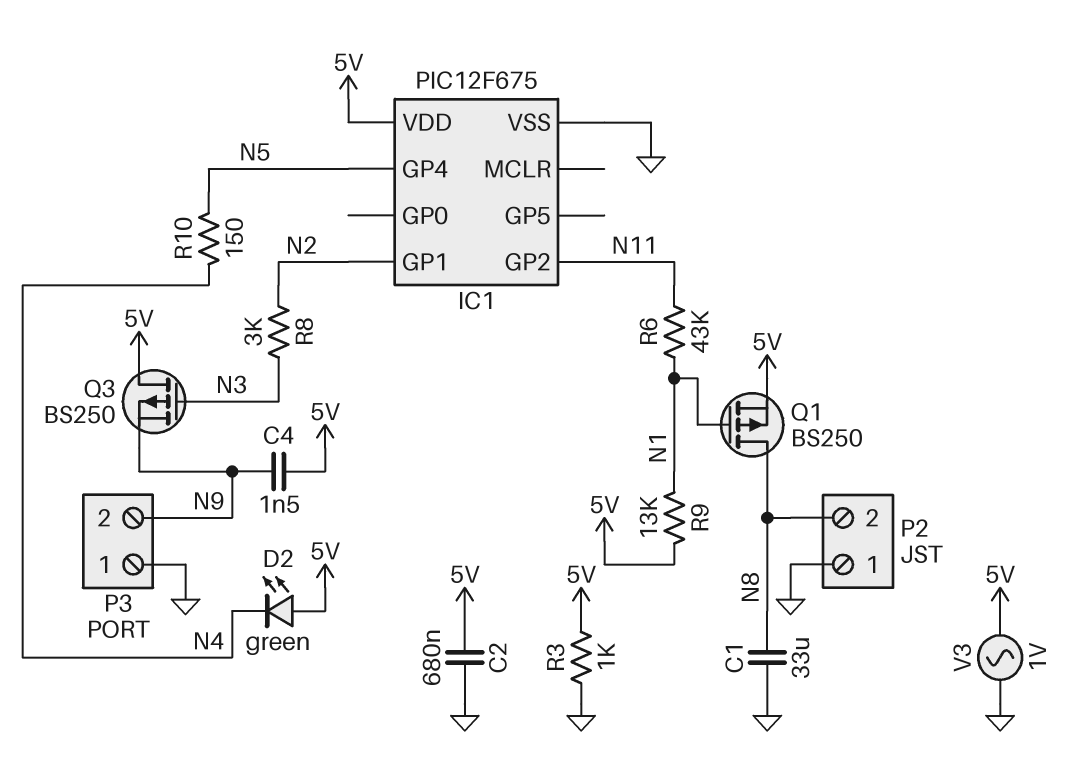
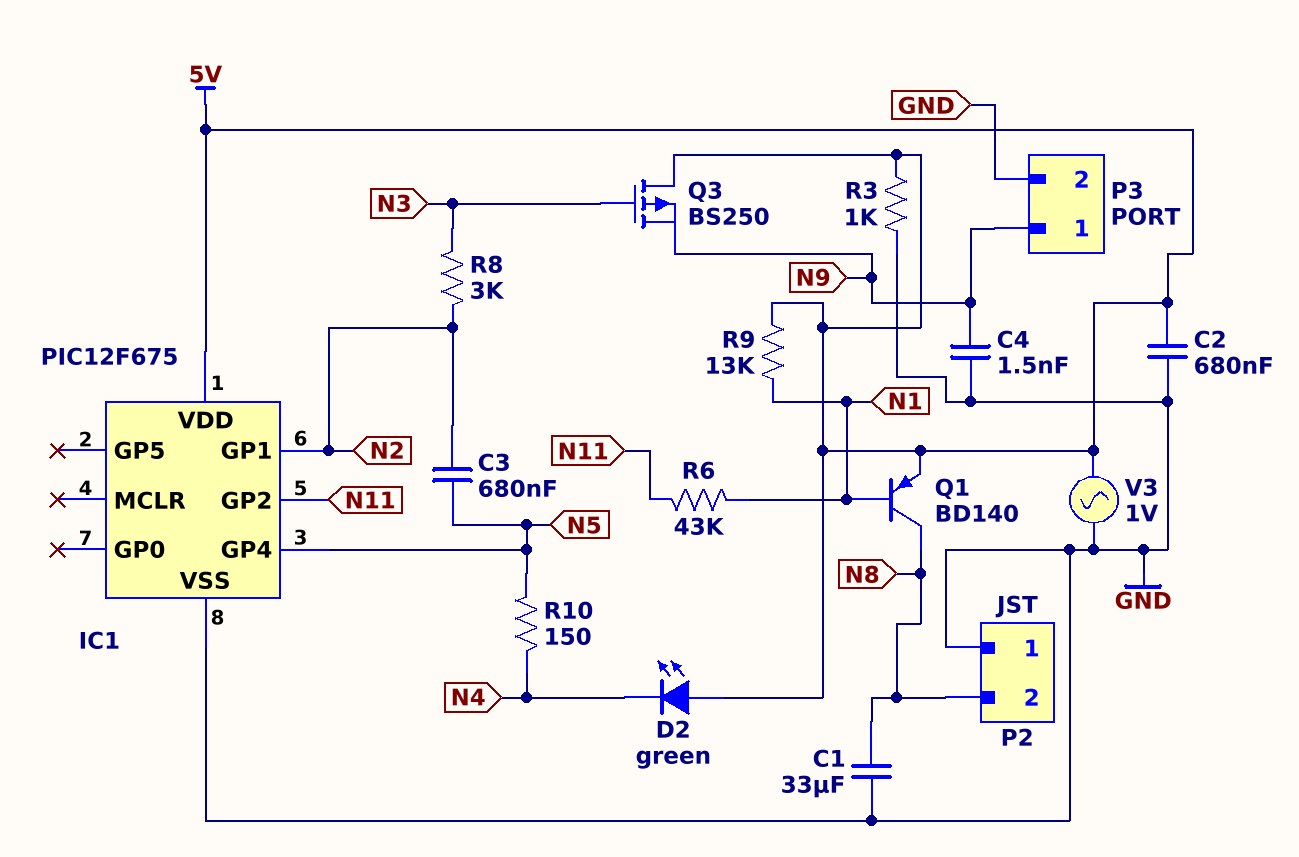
C3: none -> 680nF (N2, N5)
C4: 1.5nF (5V, N9) -> 1.5nF (GND, N9)
P3 pin 1: GND -> N9
P3 pin 2: N9 -> GND
Q1: PMOS BS250 (G N1, D N8, S 5V) -> PNP BD140 (B N1, C N8, E 5V)

